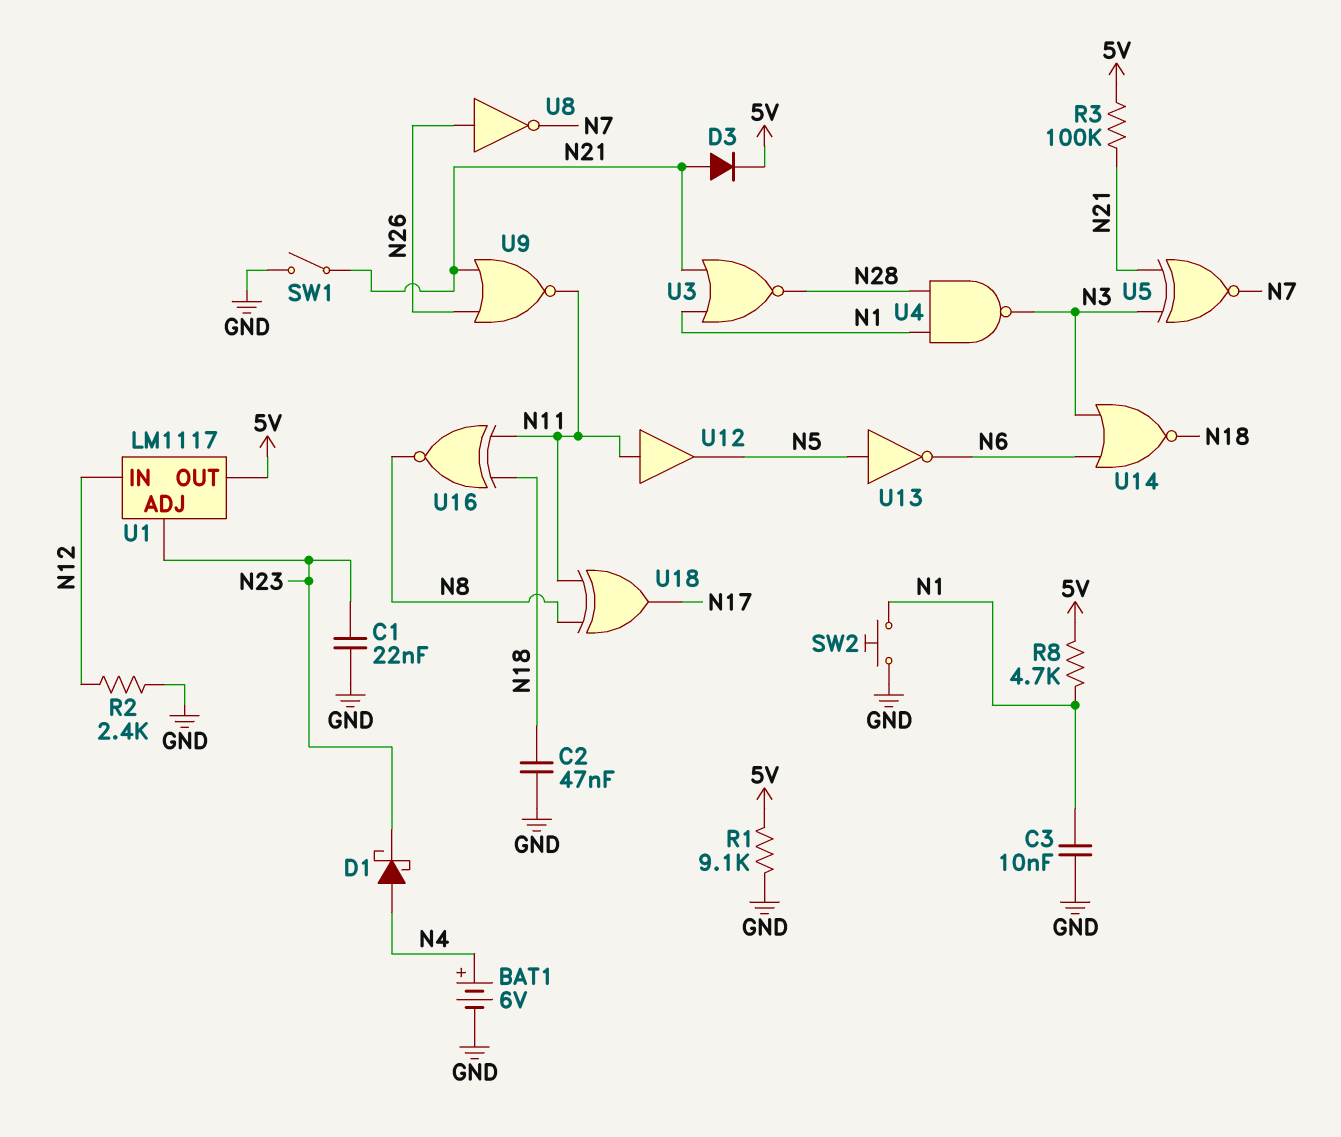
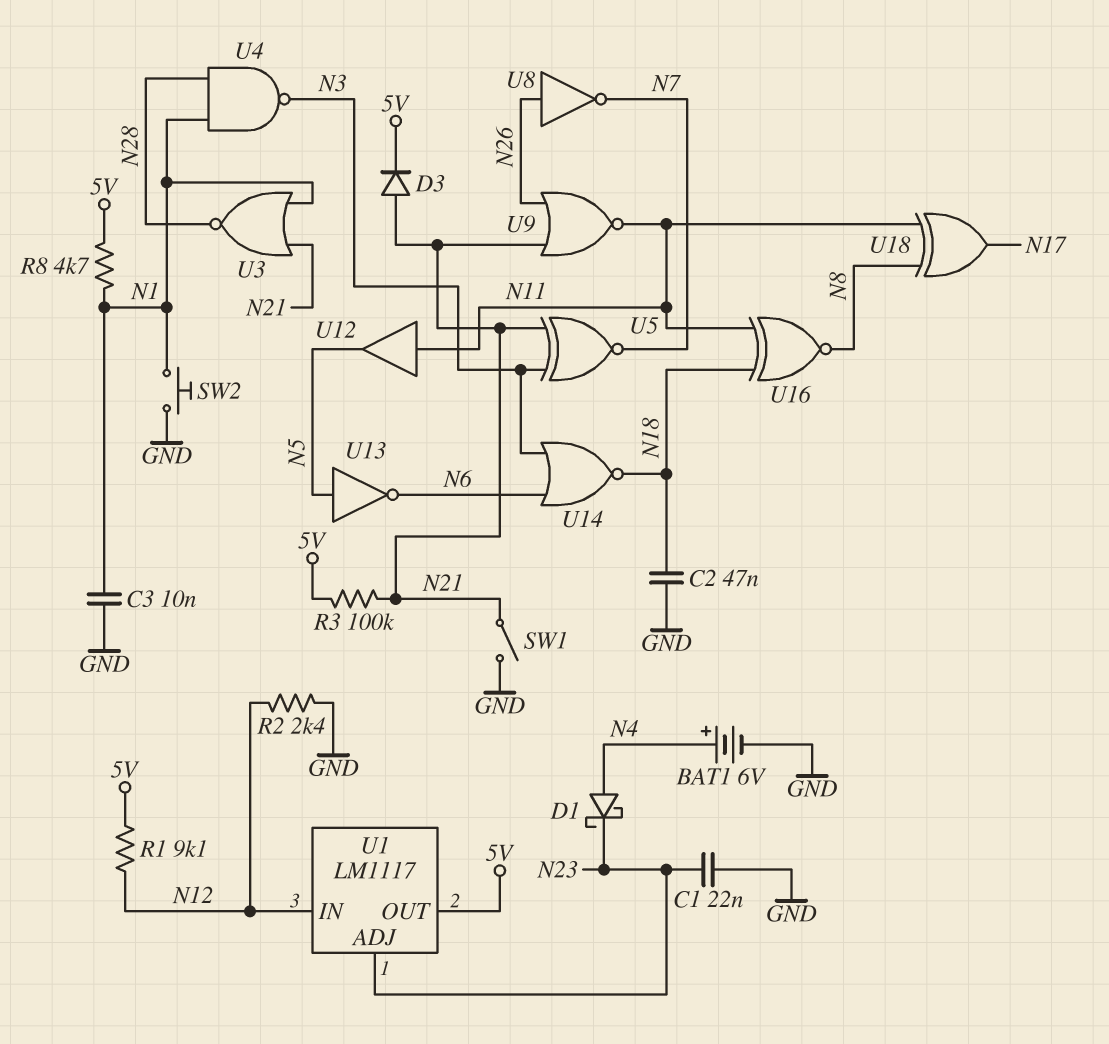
R1: 9.1k (5V, GND) -> 9.1k (5V, N12)

